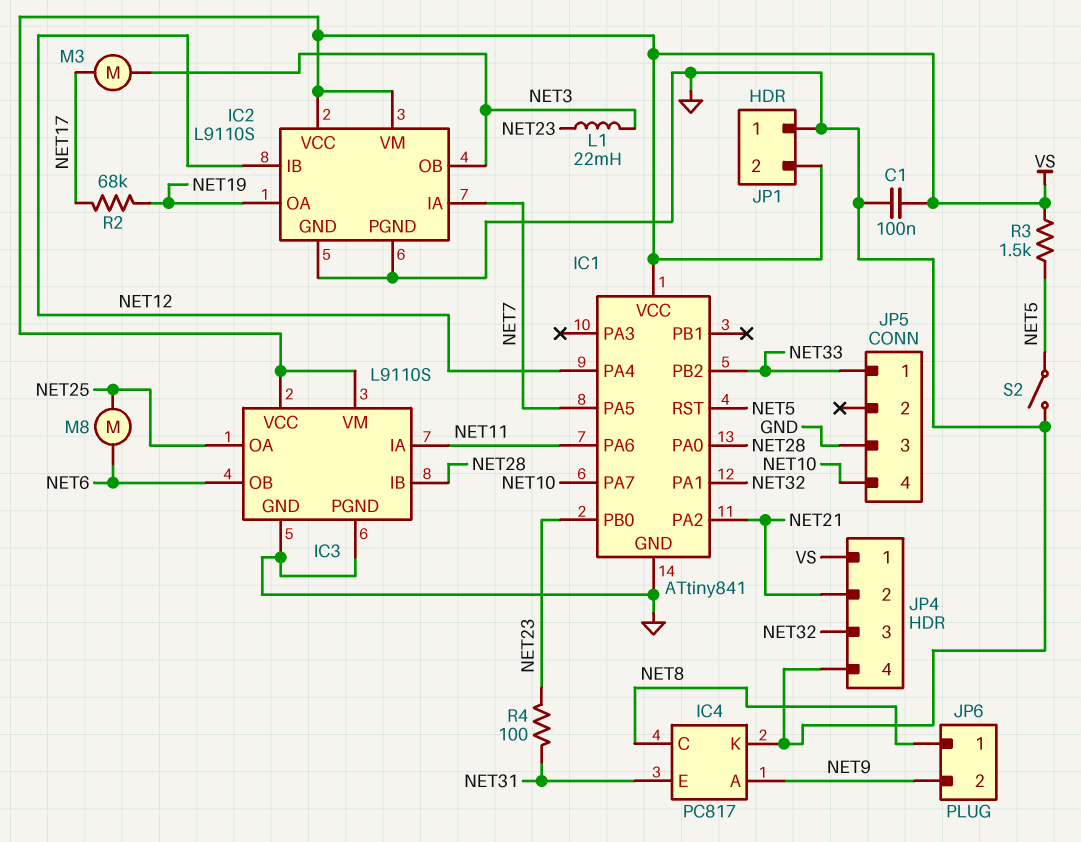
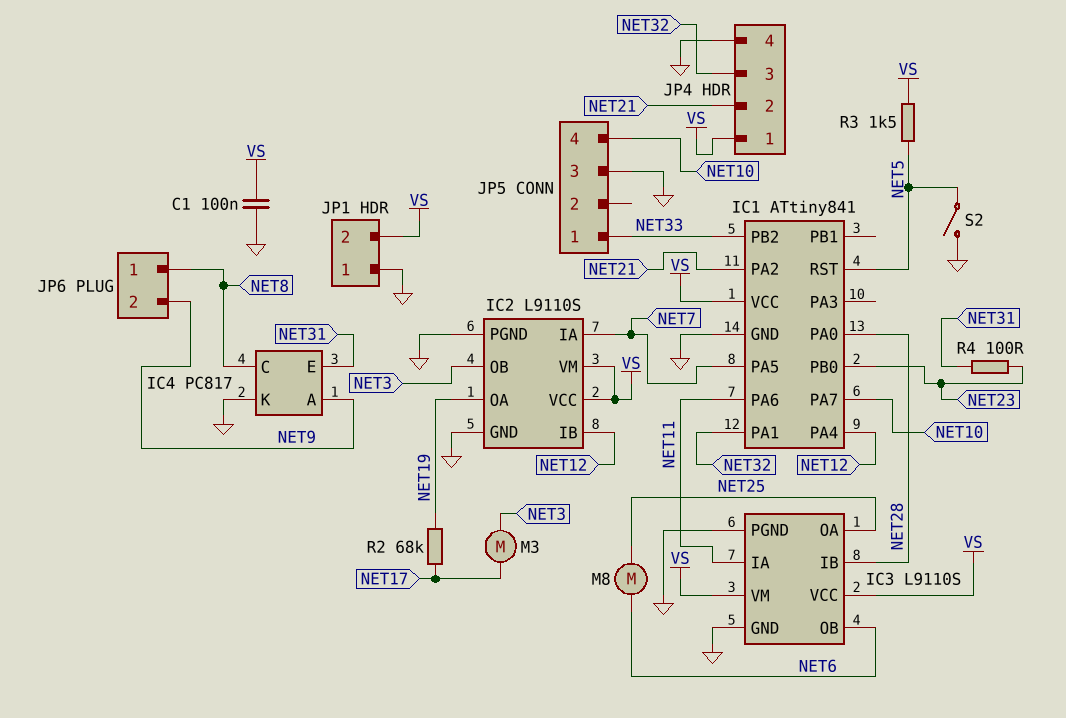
L1: 22mH (NET3, NET23) -> none

